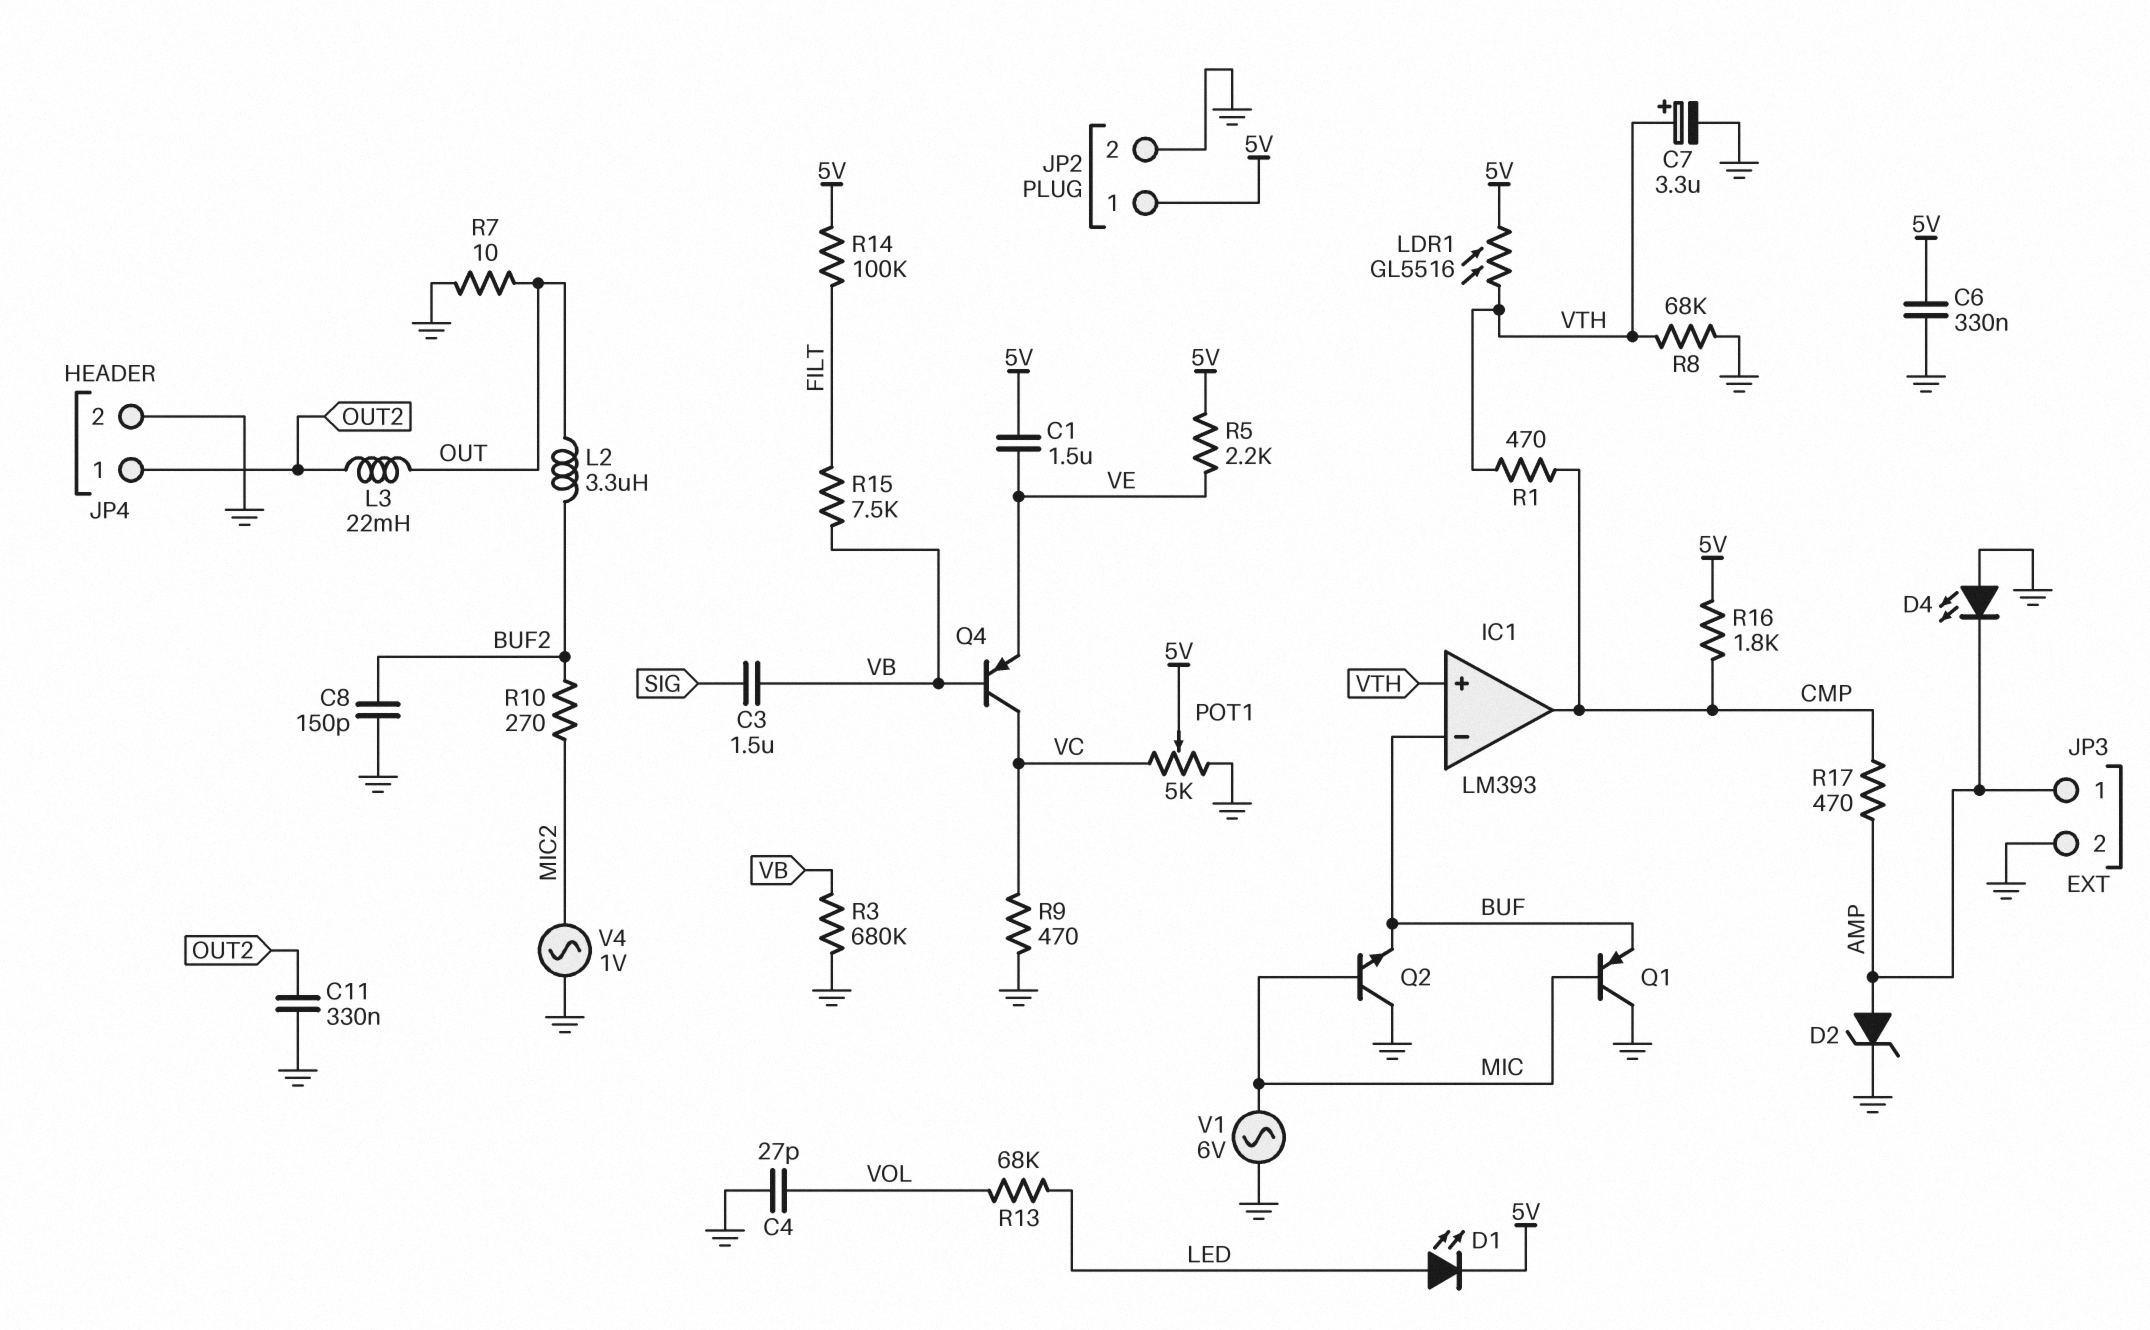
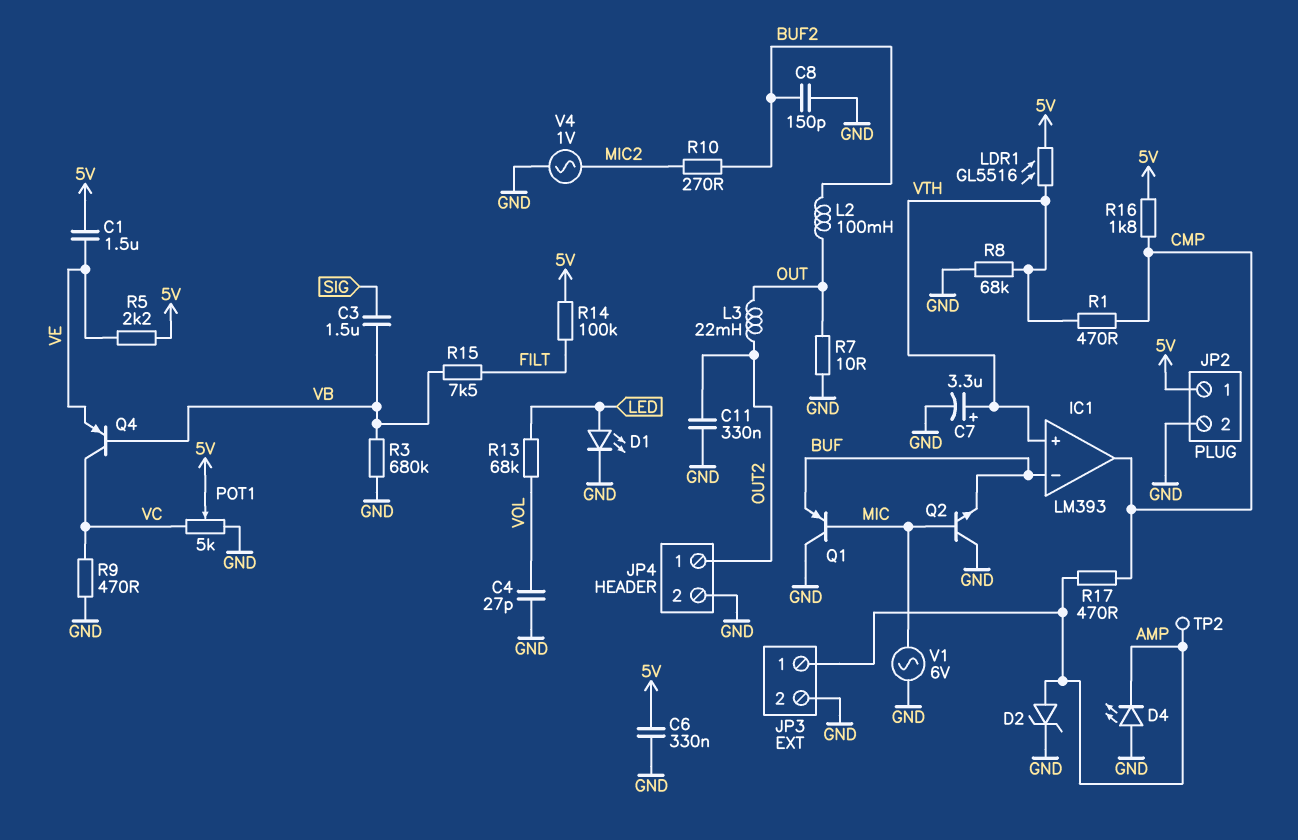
D1: LED (A LED, K 5V) -> LED (A LED, K GND)
L2: 3.3uH (BUF2, OUT) -> 100mH (BUF2, OUT)
TP2: none -> test point (AMP)

